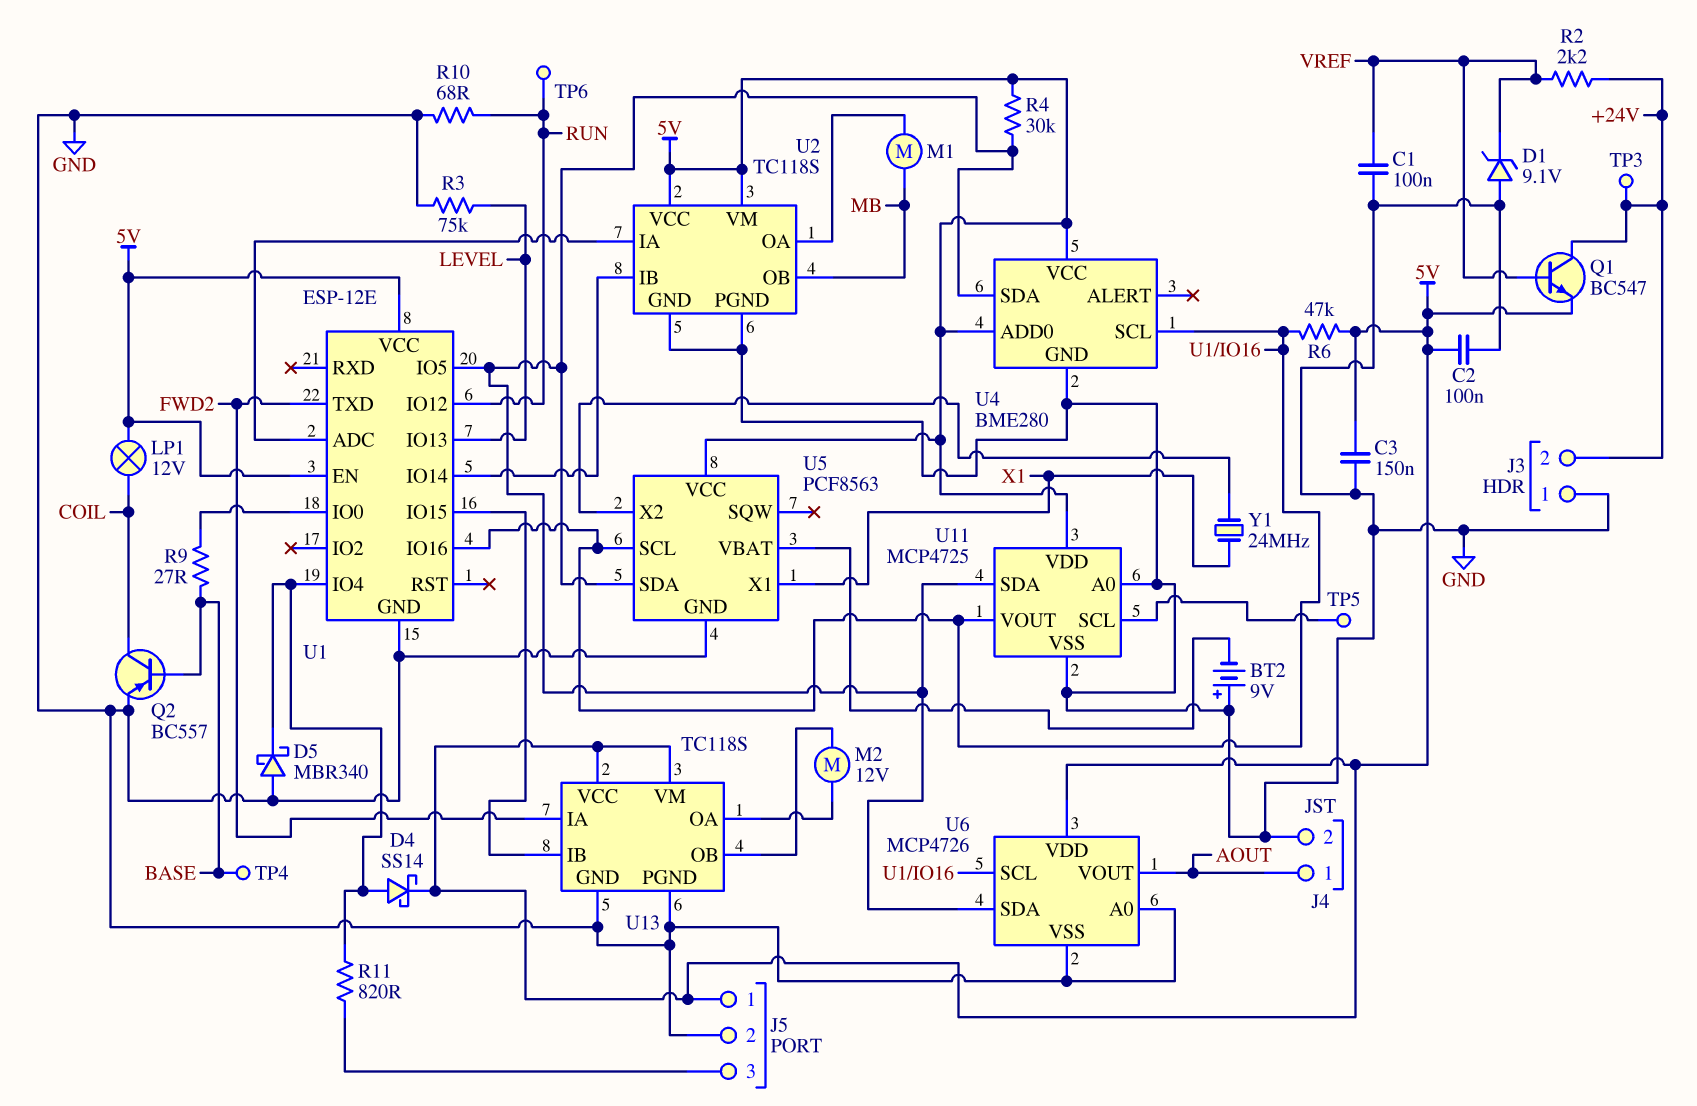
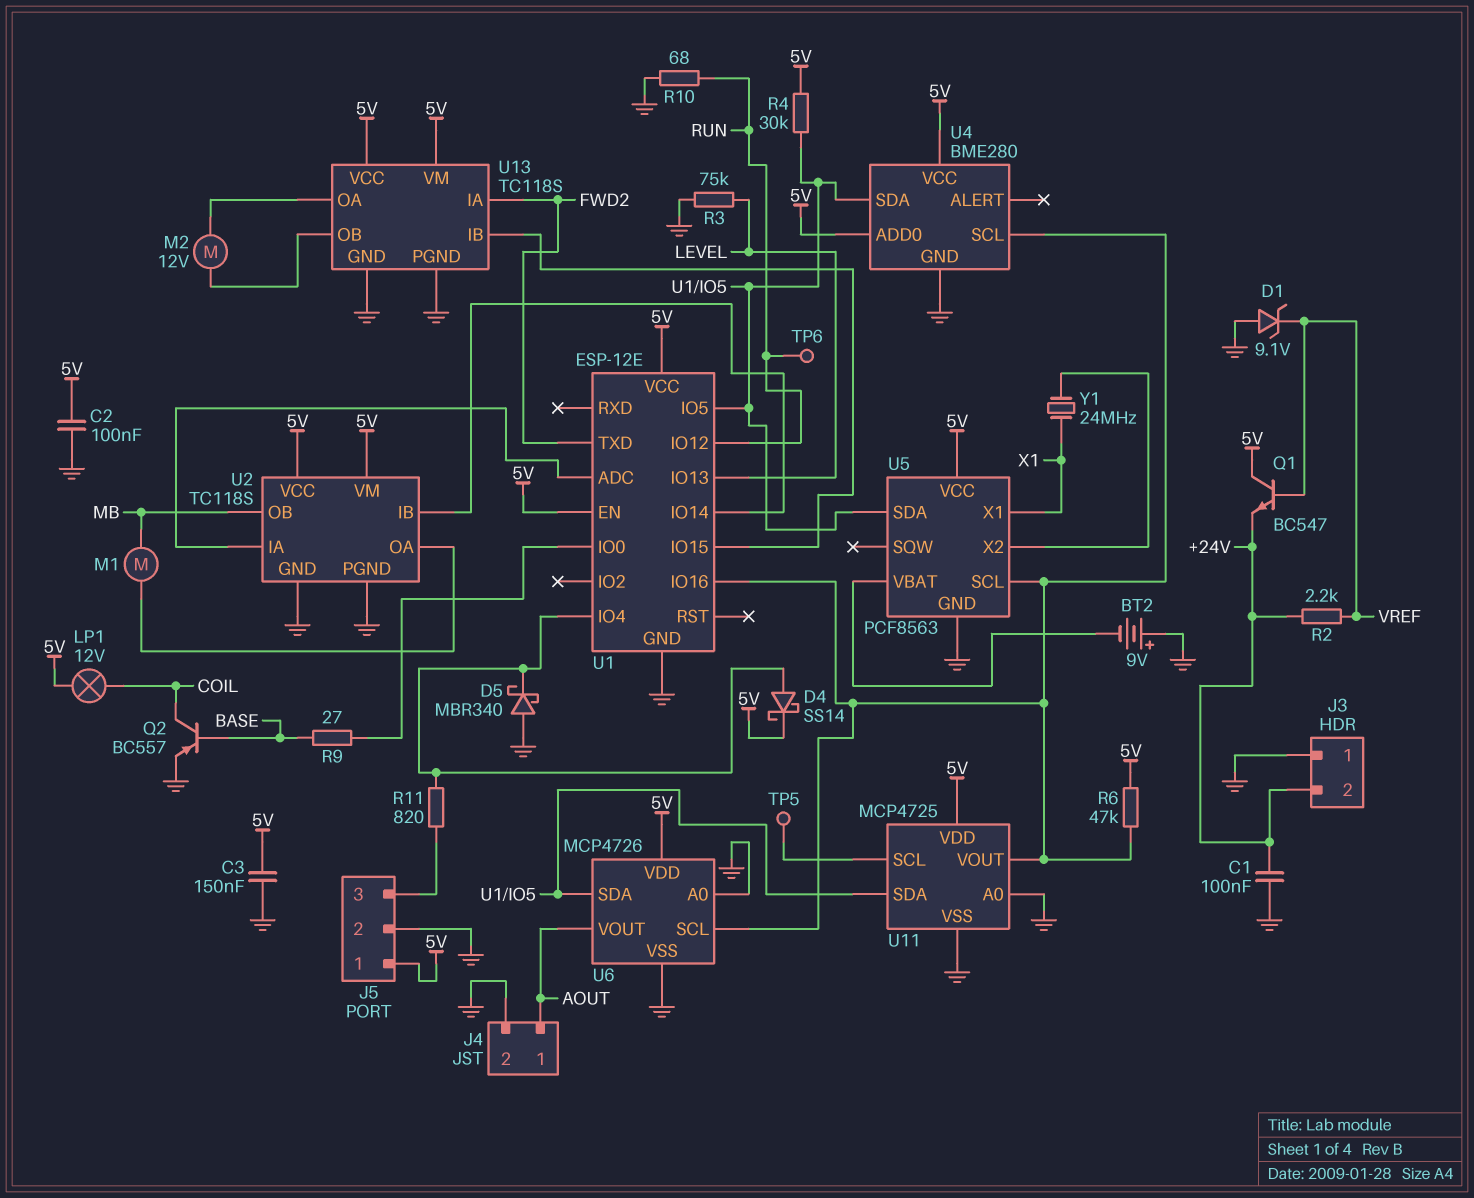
C1: 100nF (GND, VREF) -> 100nF (+24V, GND)
Q1: NPN BC547 (B VREF, C +24V, E 5V) -> NPN BC547 (B VREF, C 5V, E +24V)
TP3: test point (+24V) -> none
TP4: test point (BASE) -> none

